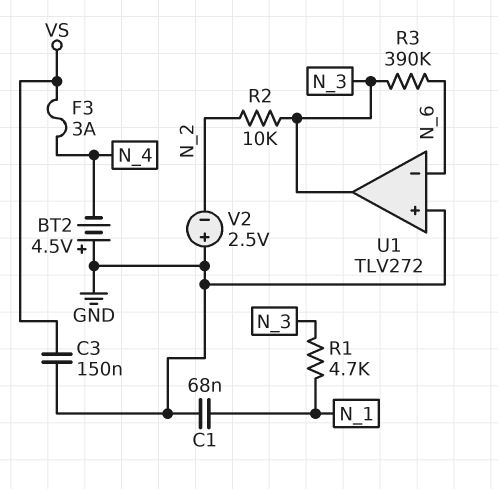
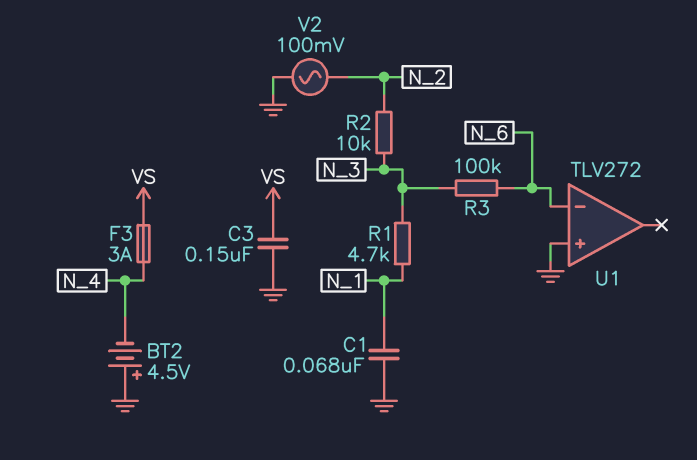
R3: 390k (N_3, N_6) -> 100k (N_3, N_6)
U1 pin out: N_3 -> none
V2: 2.5V (plus GND, minus N_2) -> AC 100mV (GND, N_2)

